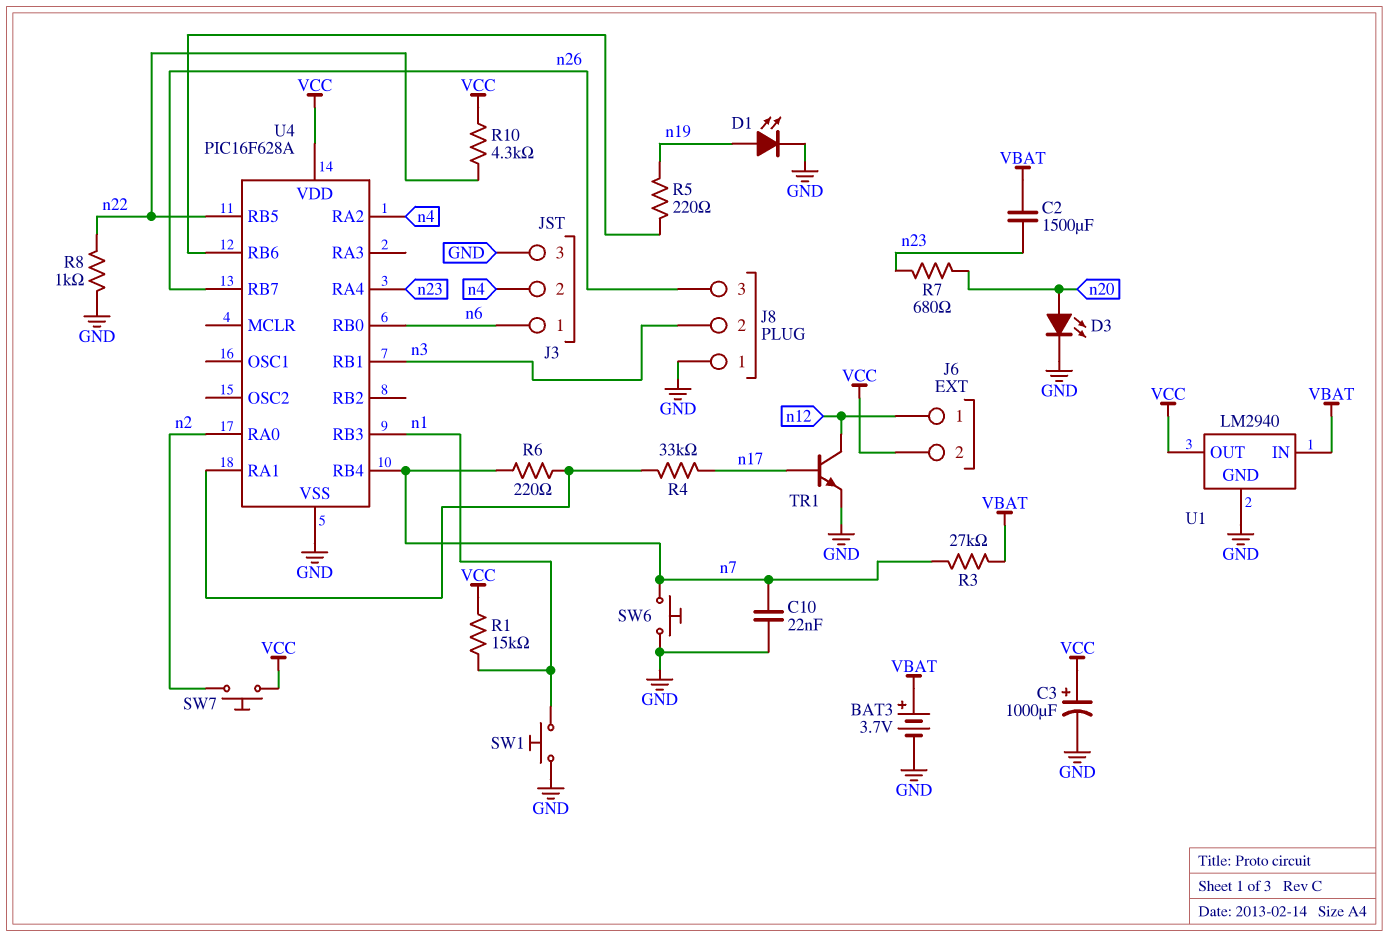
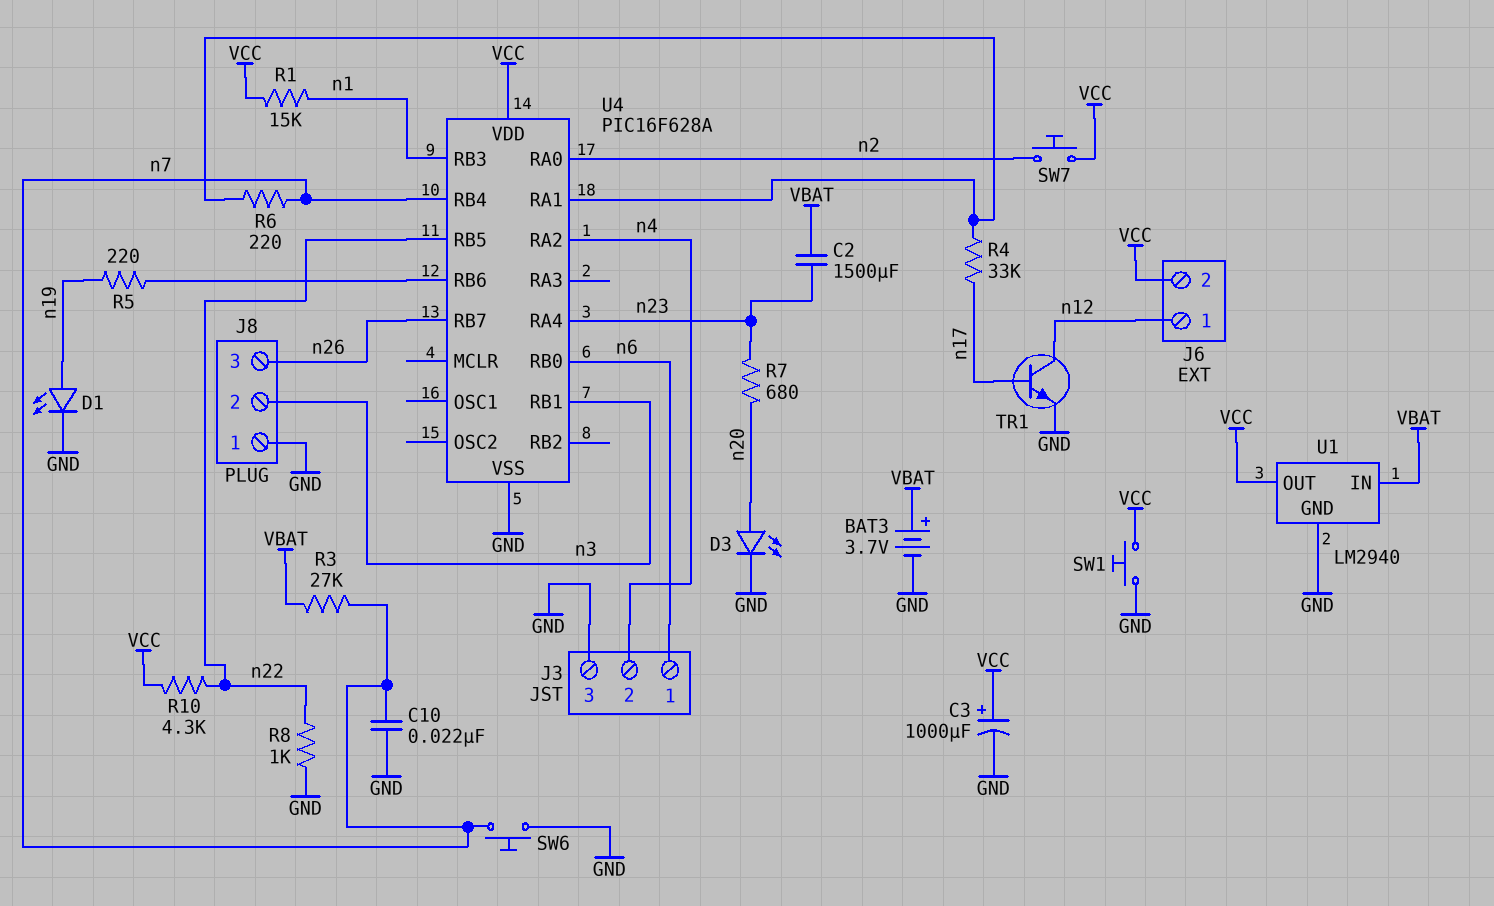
SW1: button (GND, n1) -> button (GND, VCC)

